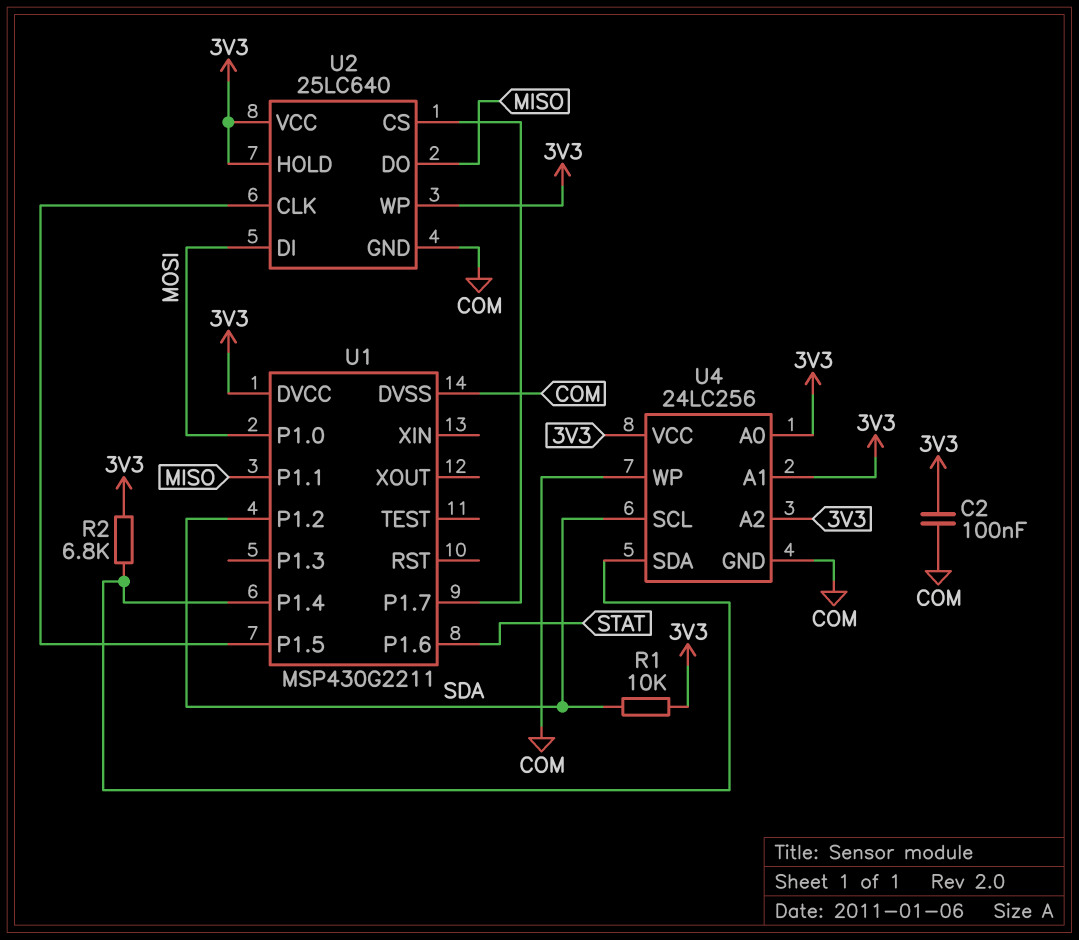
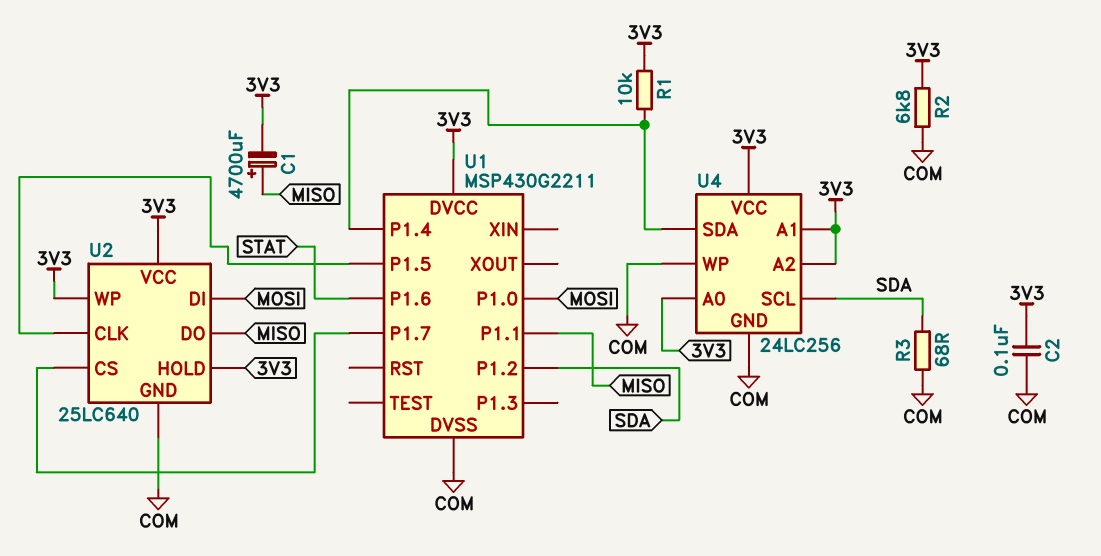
C1: none -> 4700uF (plus MISO, minus 3V3)
R1: 10k (3V3, SDA) -> 10k (3V3, U1/P1.4)
R2: 6.8k (3V3, U1/P1.4) -> 6.8k (3V3, COM)
R3: none -> 68 (COM, SDA)

